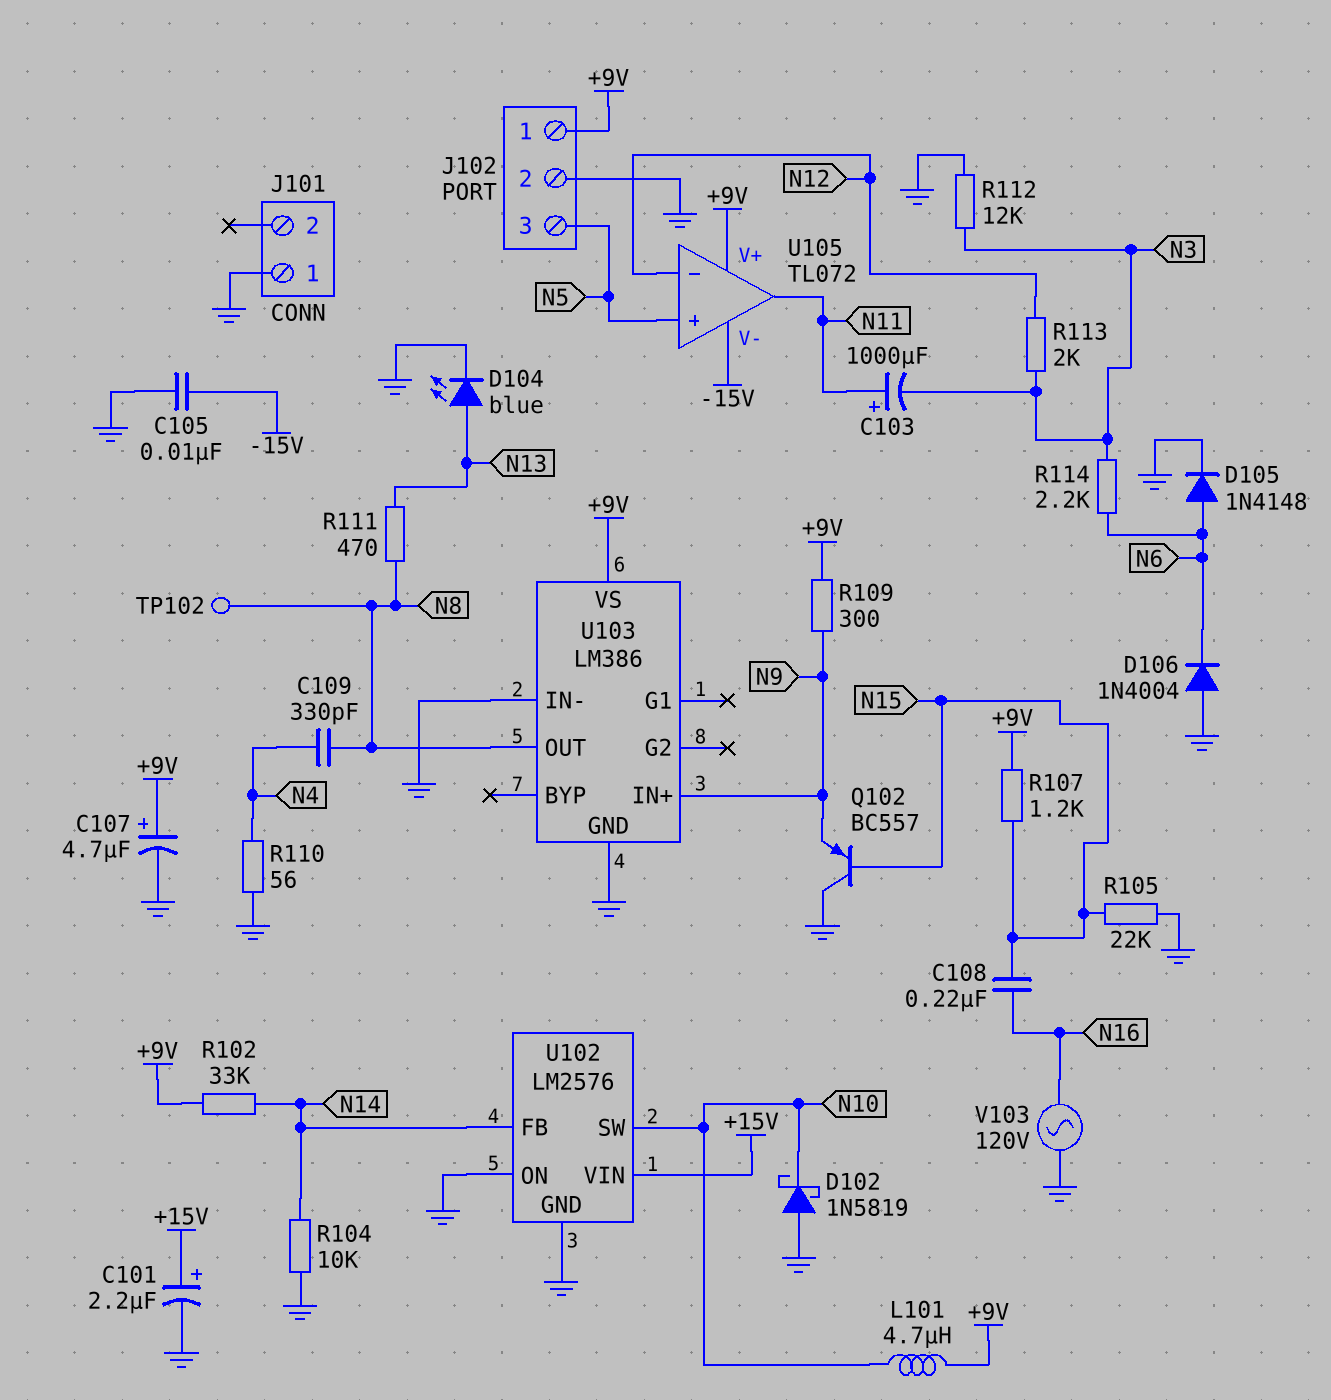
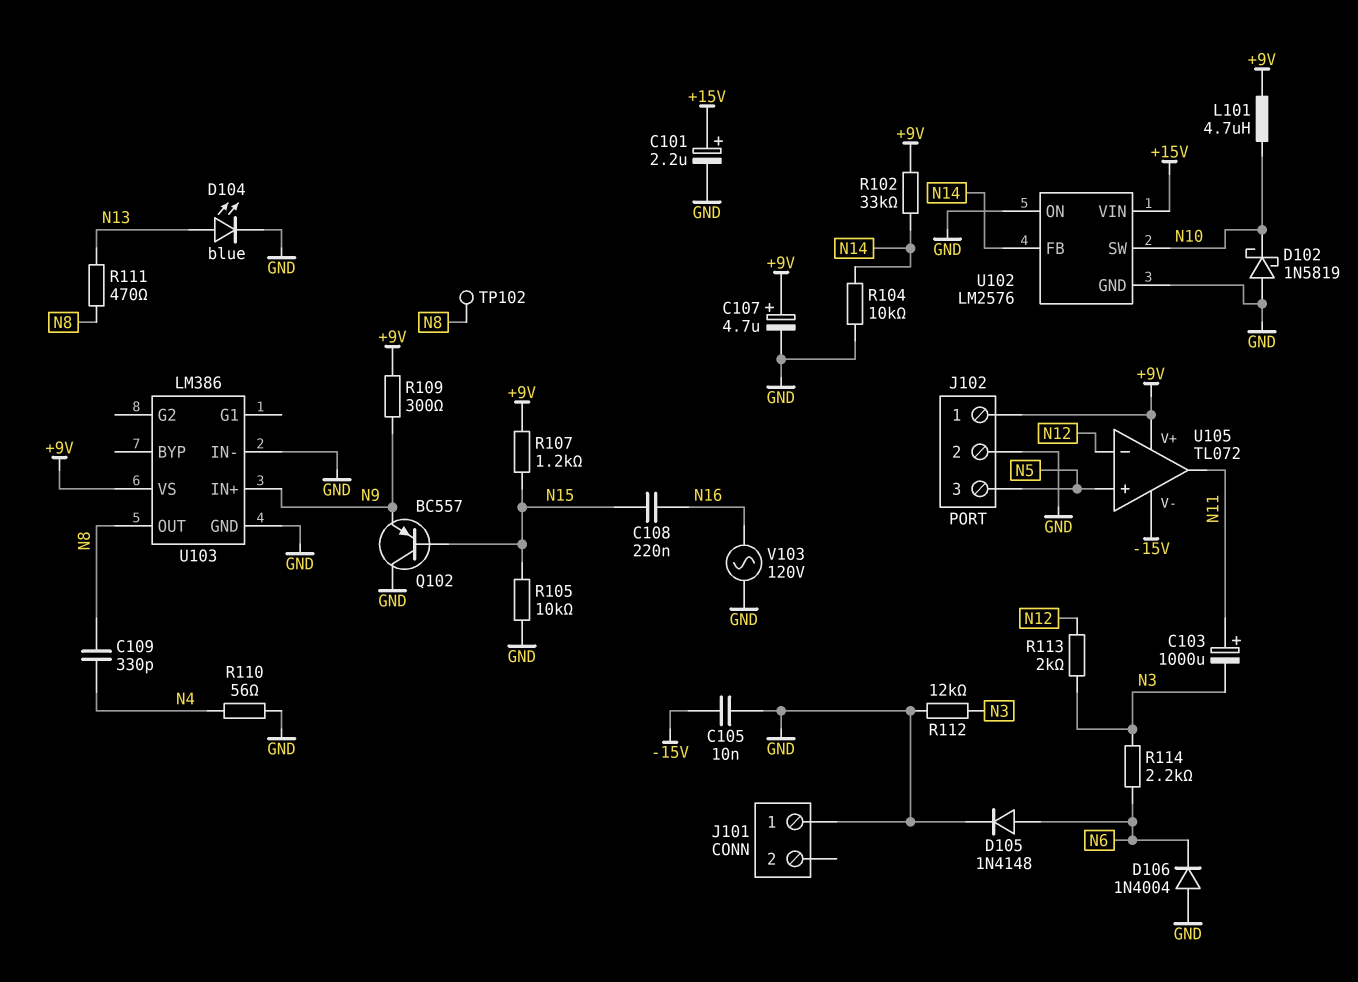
R105: 22k (GND, N15) -> 10k (GND, N15)

